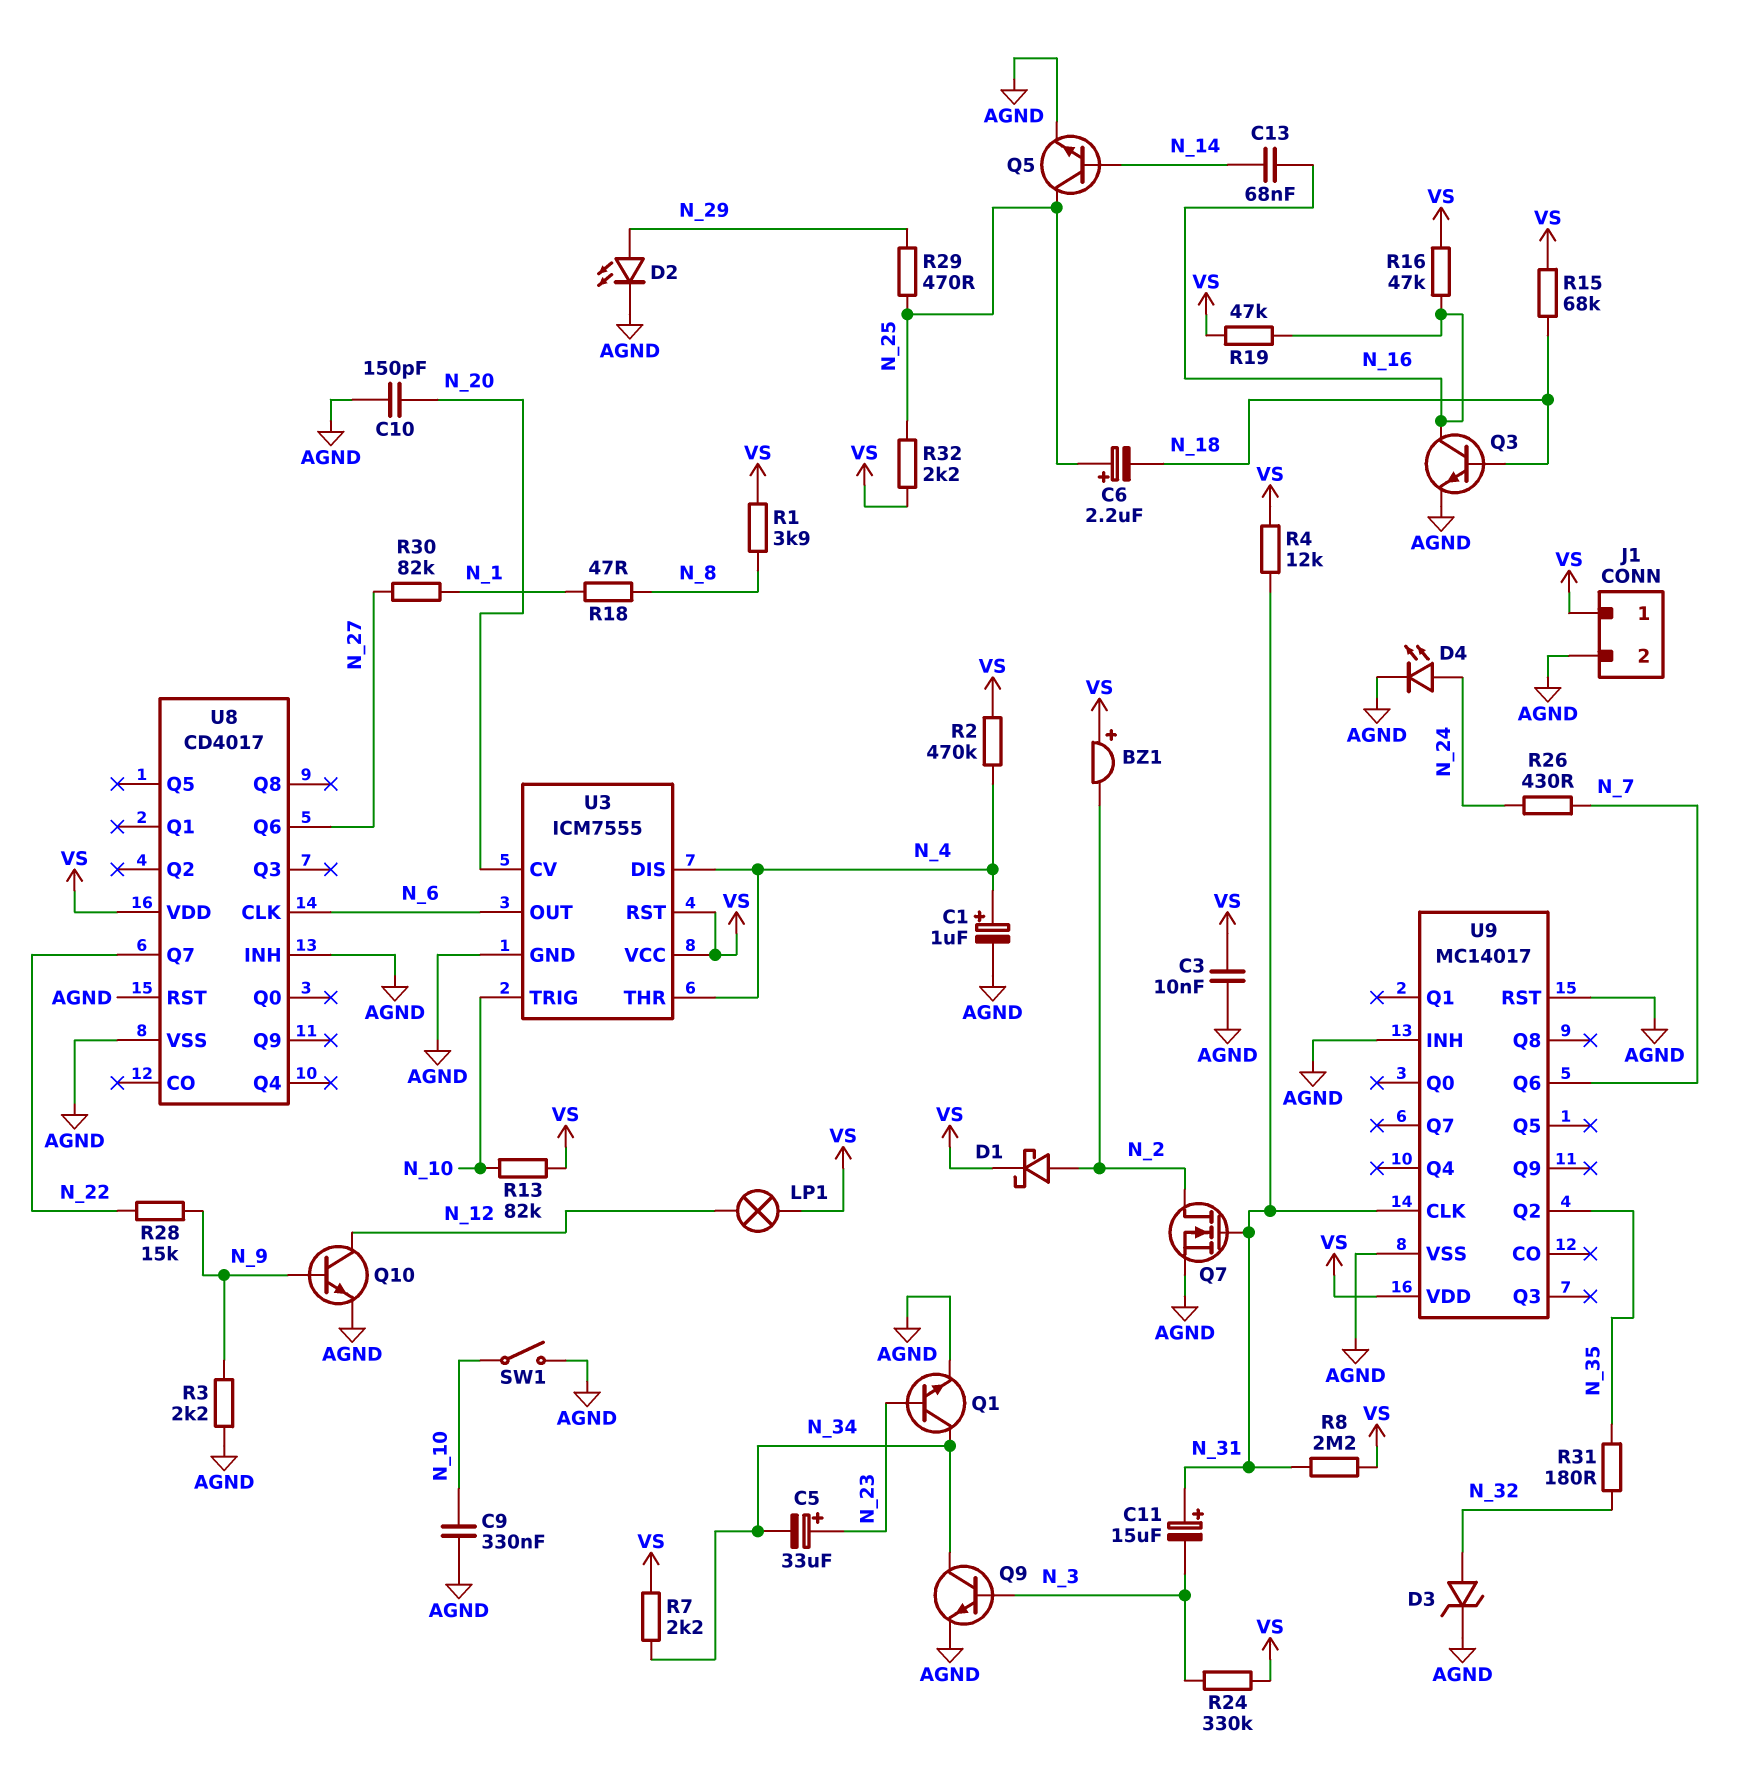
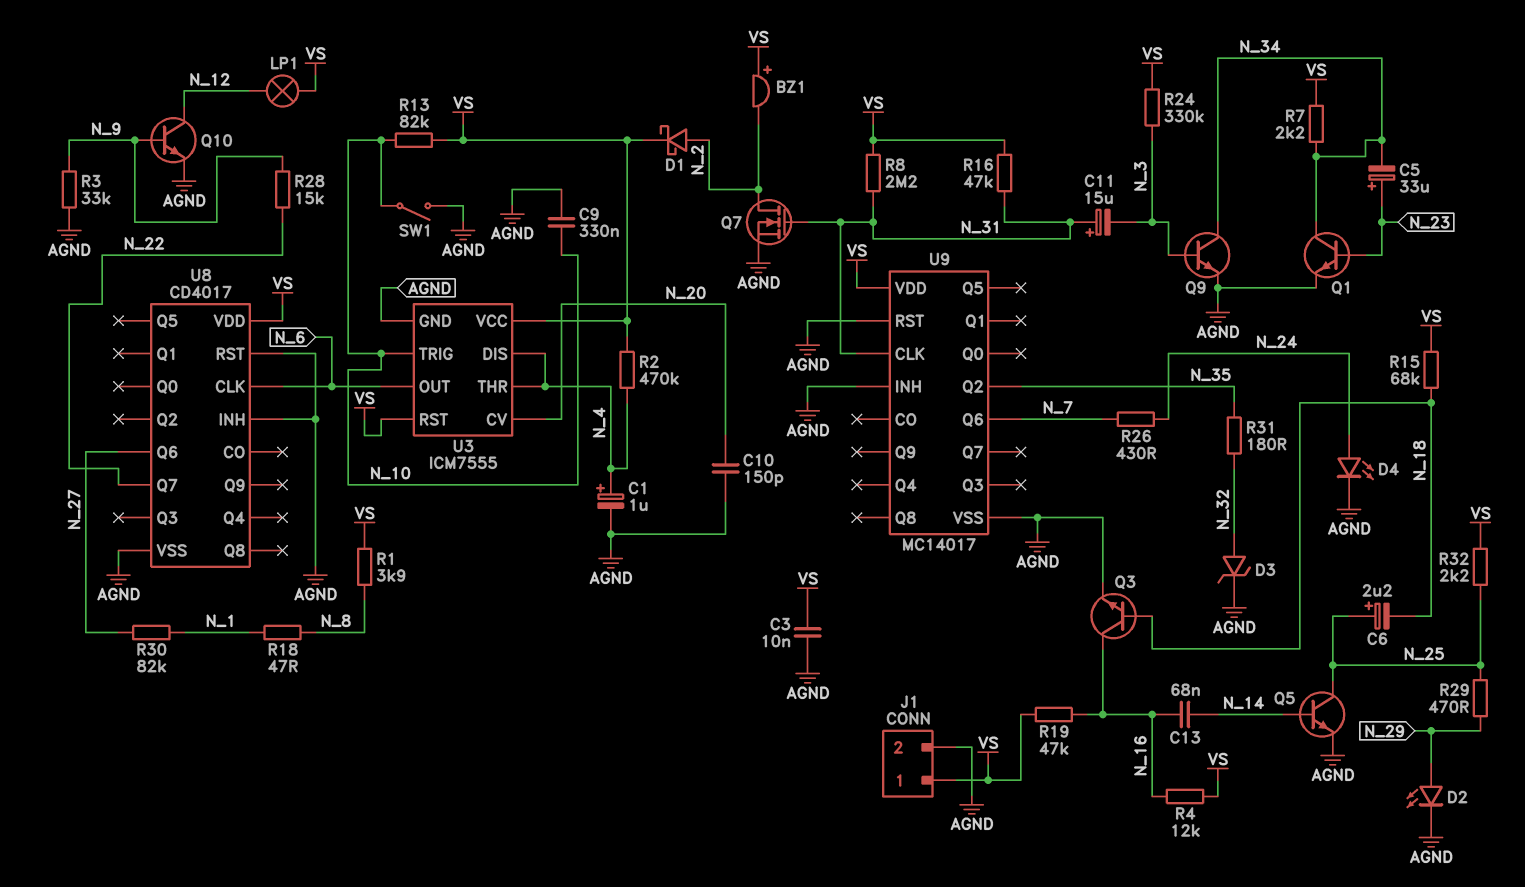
R3: 2.2k (AGND, N_9) -> 33k (AGND, N_9)
R4: 12k (N_31, VS) -> 12k (N_16, VS)
R16: 47k (N_16, VS) -> 47k (N_31, VS)

